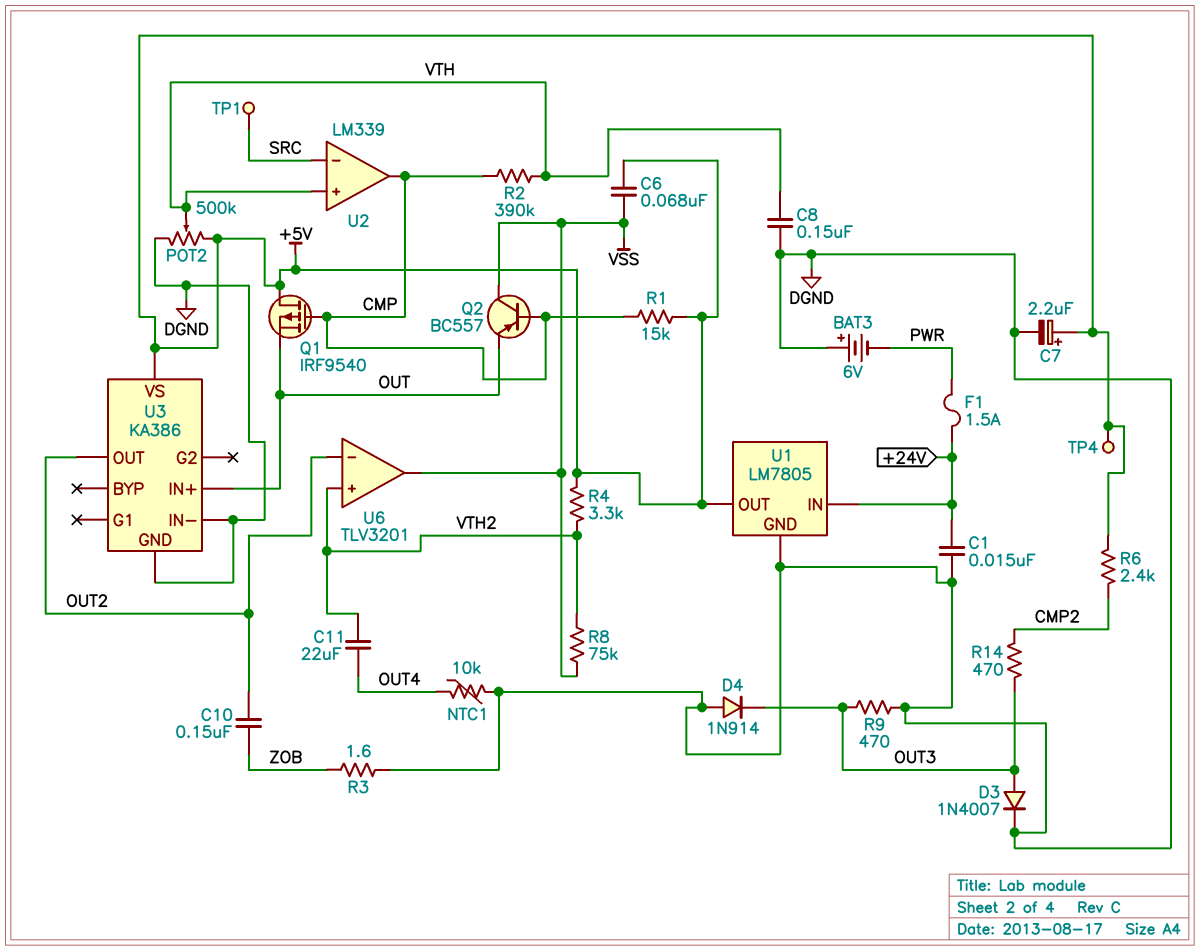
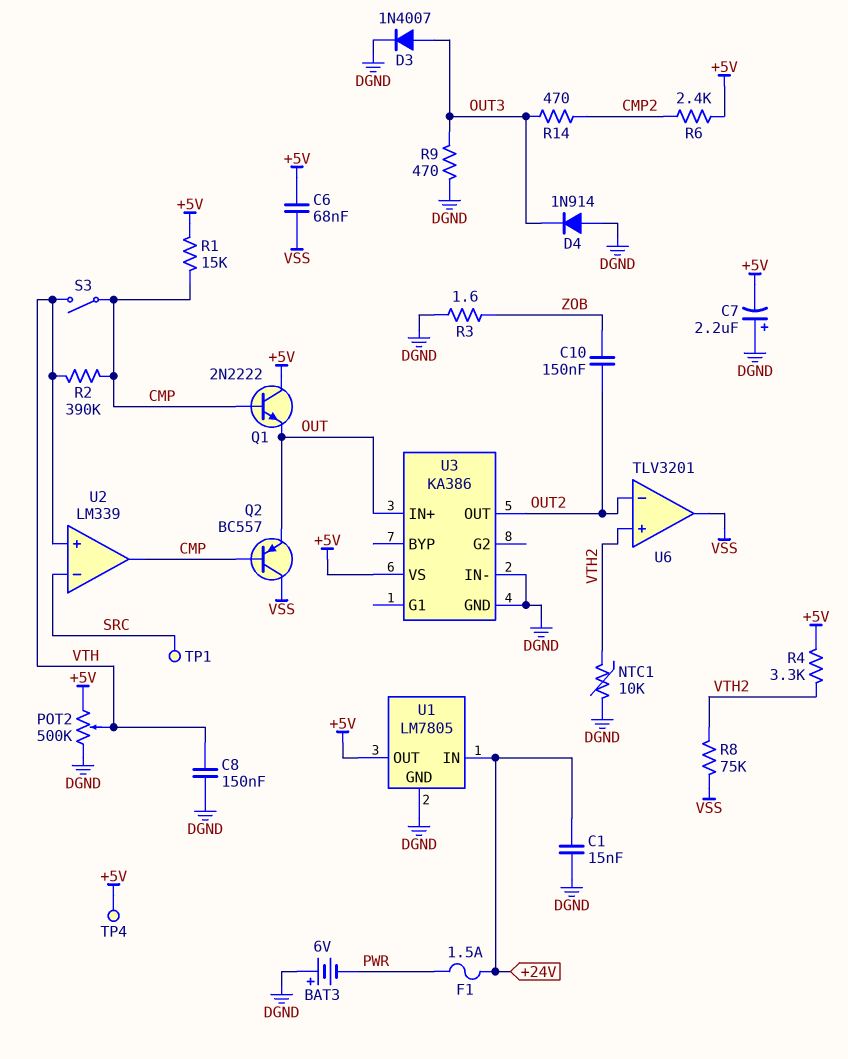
C7: 2.2uF (plus +5V, minus DGND) -> 2.2uF (plus DGND, minus +5V)
C11: 22uF (OUT4, VTH2) -> none
NTC1: 10k (DGND, OUT4) -> 10k (DGND, VTH2)
Q1: PMOS IRF9540 (G CMP, D +5V, S OUT) -> NPN 2N2222 (B CMP, C +5V, E OUT)
S3: none -> switch (CMP, VTH)

